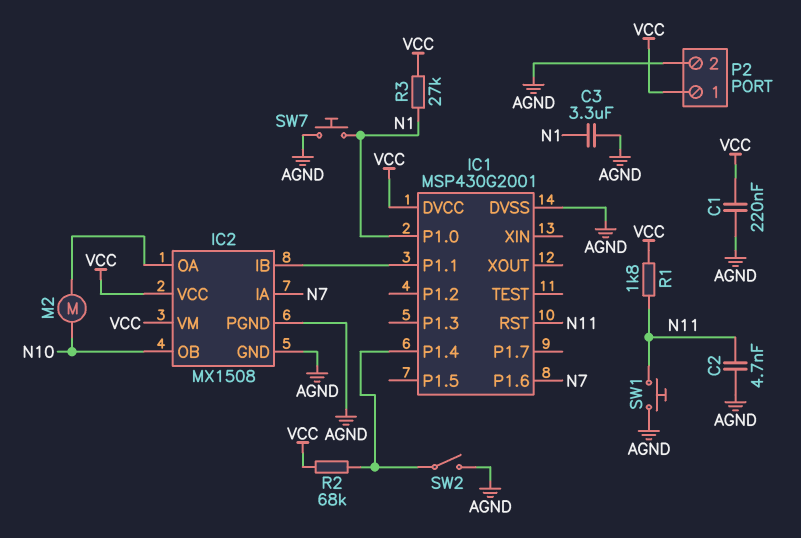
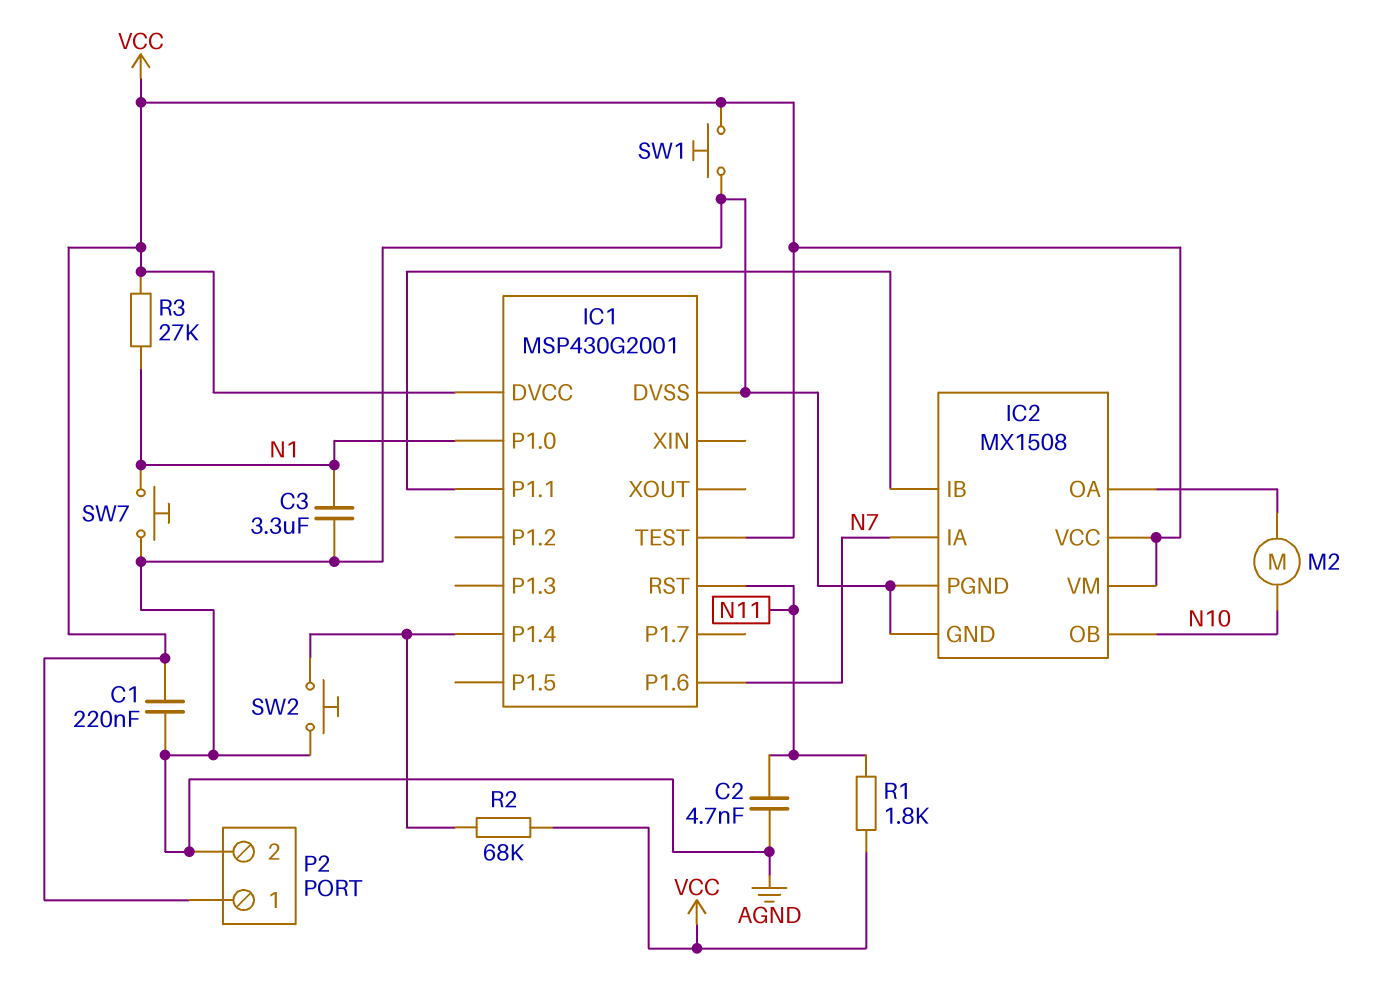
IC1 pin TEST: none -> VCC
SW1: button (AGND, N11) -> button (AGND, VCC)
SW2: switch (AGND, IC1/P1.4) -> button (AGND, IC1/P1.4)

